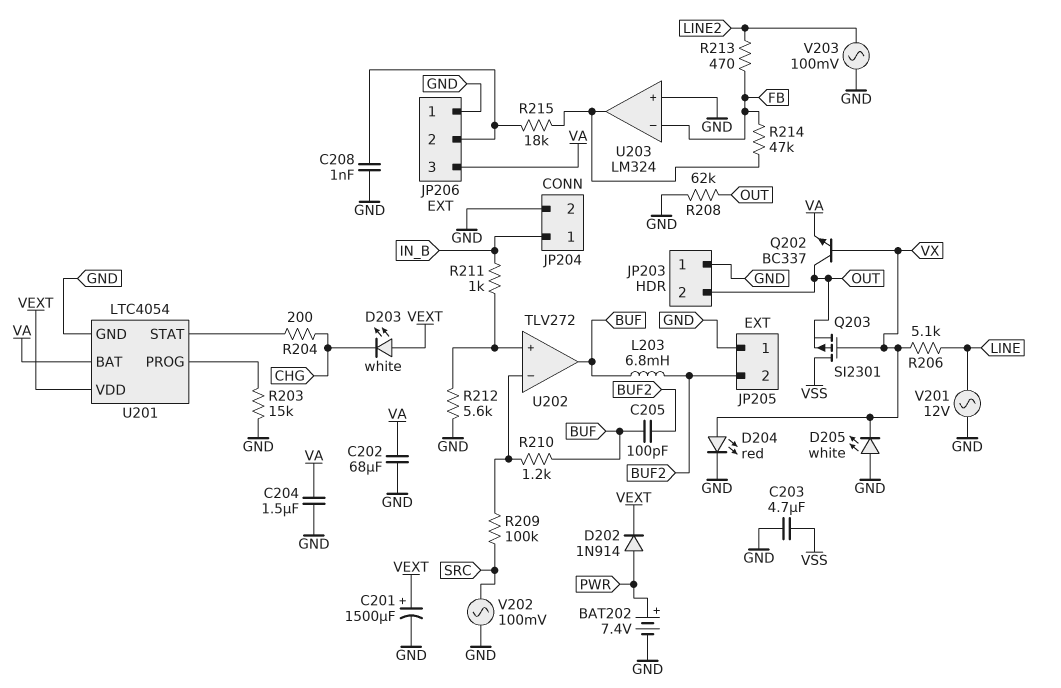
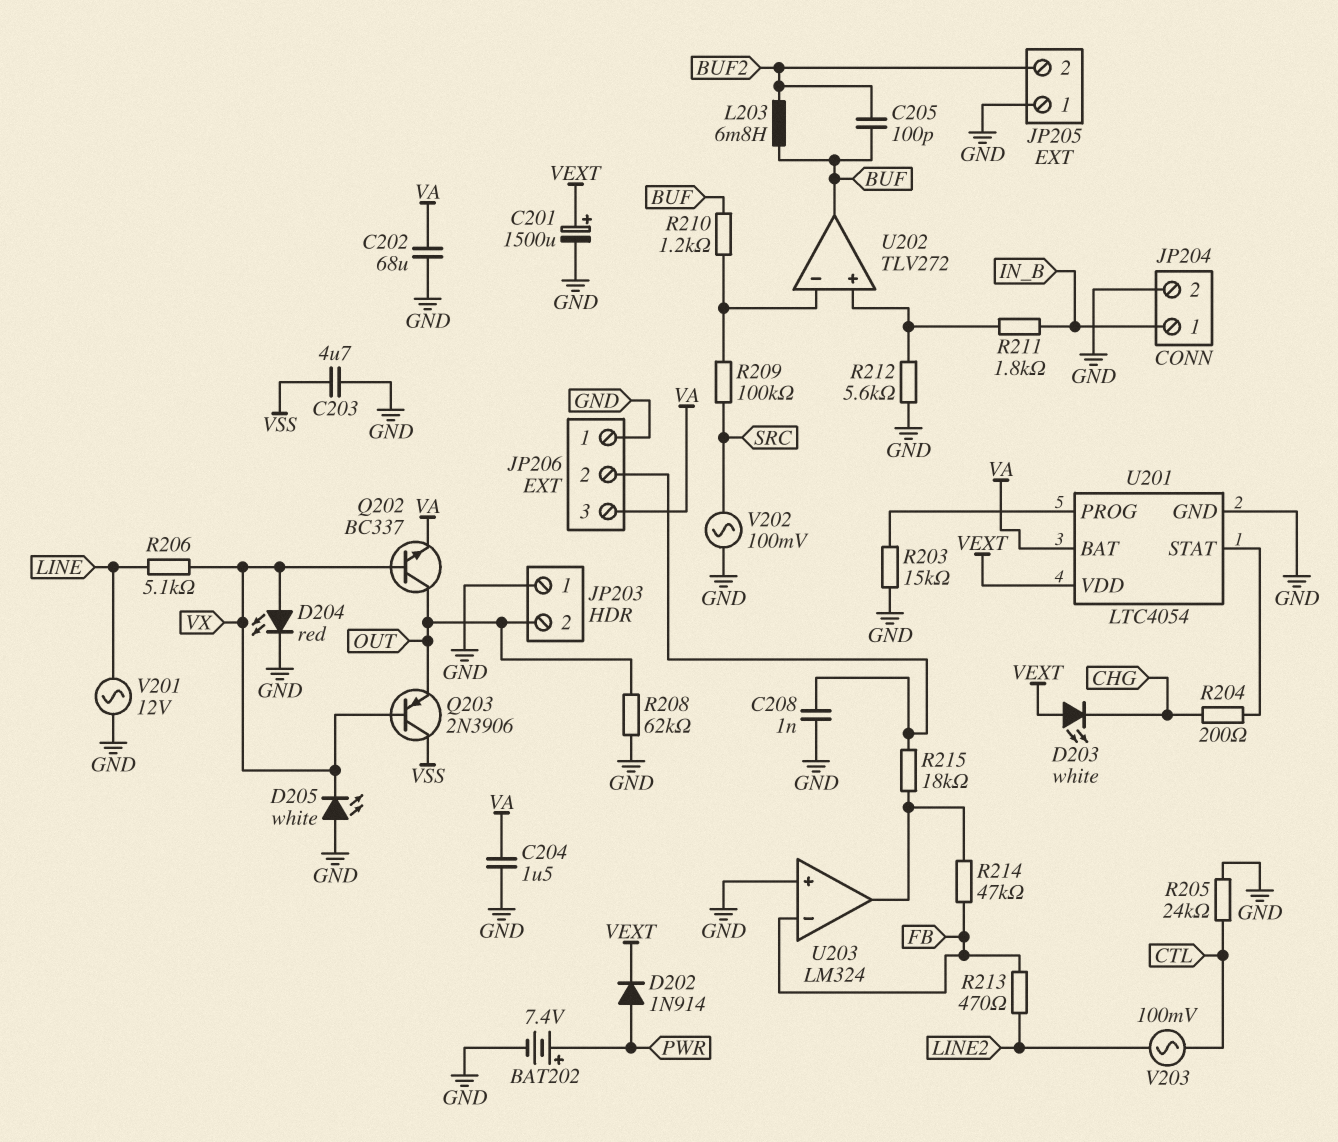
Q203: PMOS SI2301 (G VX, D VSS, S OUT) -> PNP 2N3906 (B VX, C VSS, E OUT)
R205: none -> 24k (CTL, GND)
R211: 1k (IN_B, U202/in+) -> 1.8k (IN_B, U202/in+)
V203: AC 100mV (GND, LINE2) -> AC 100mV (CTL, LINE2)

